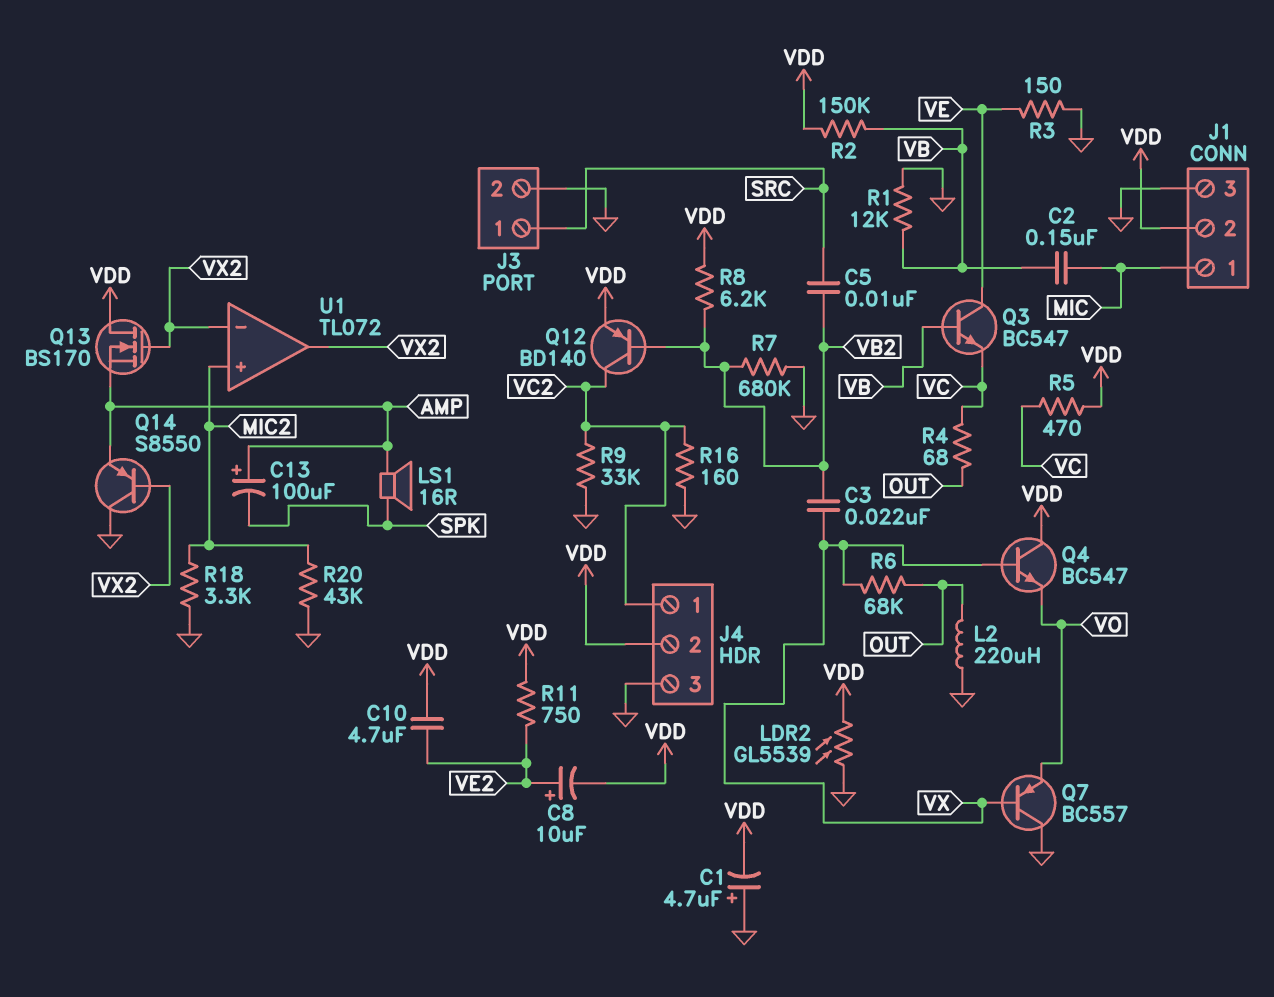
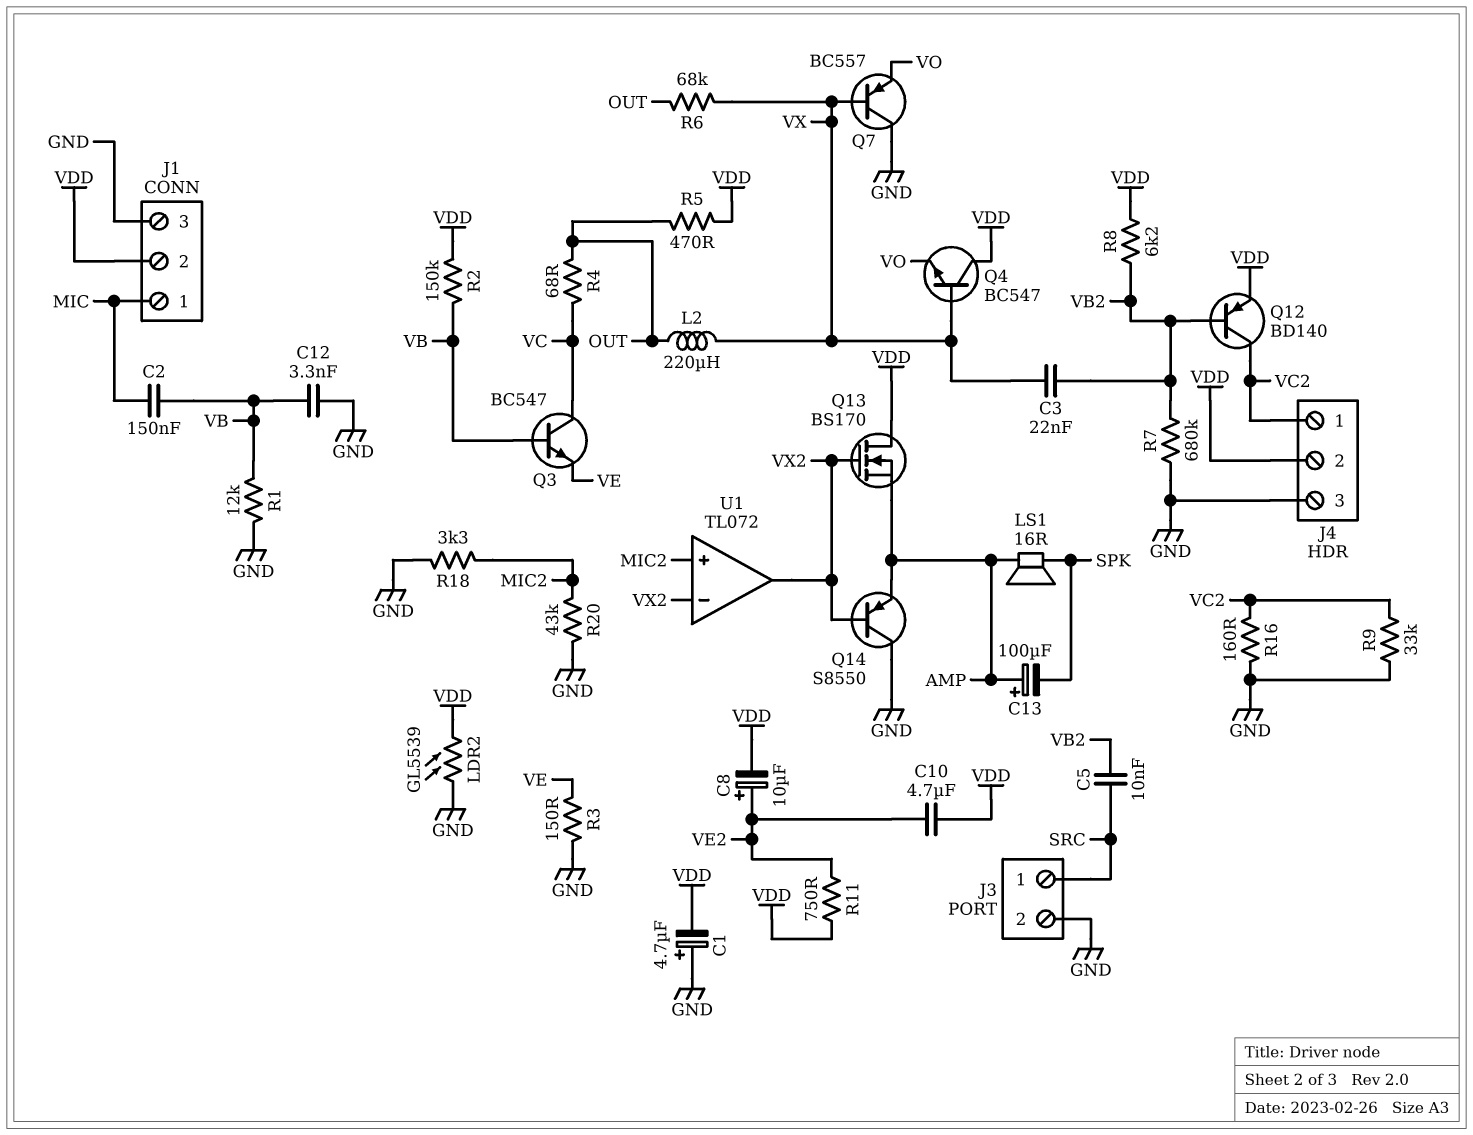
C12: none -> 3.3nF (GND, VB)
L2: 220uH (GND, OUT) -> 220uH (OUT, VX)
Q3: NPN BC547 (B VB, C VE, E VC) -> NPN BC547 (B VB, C VC, E VE)
R5: 470 (VC, VDD) -> 470 (OUT, VDD)

